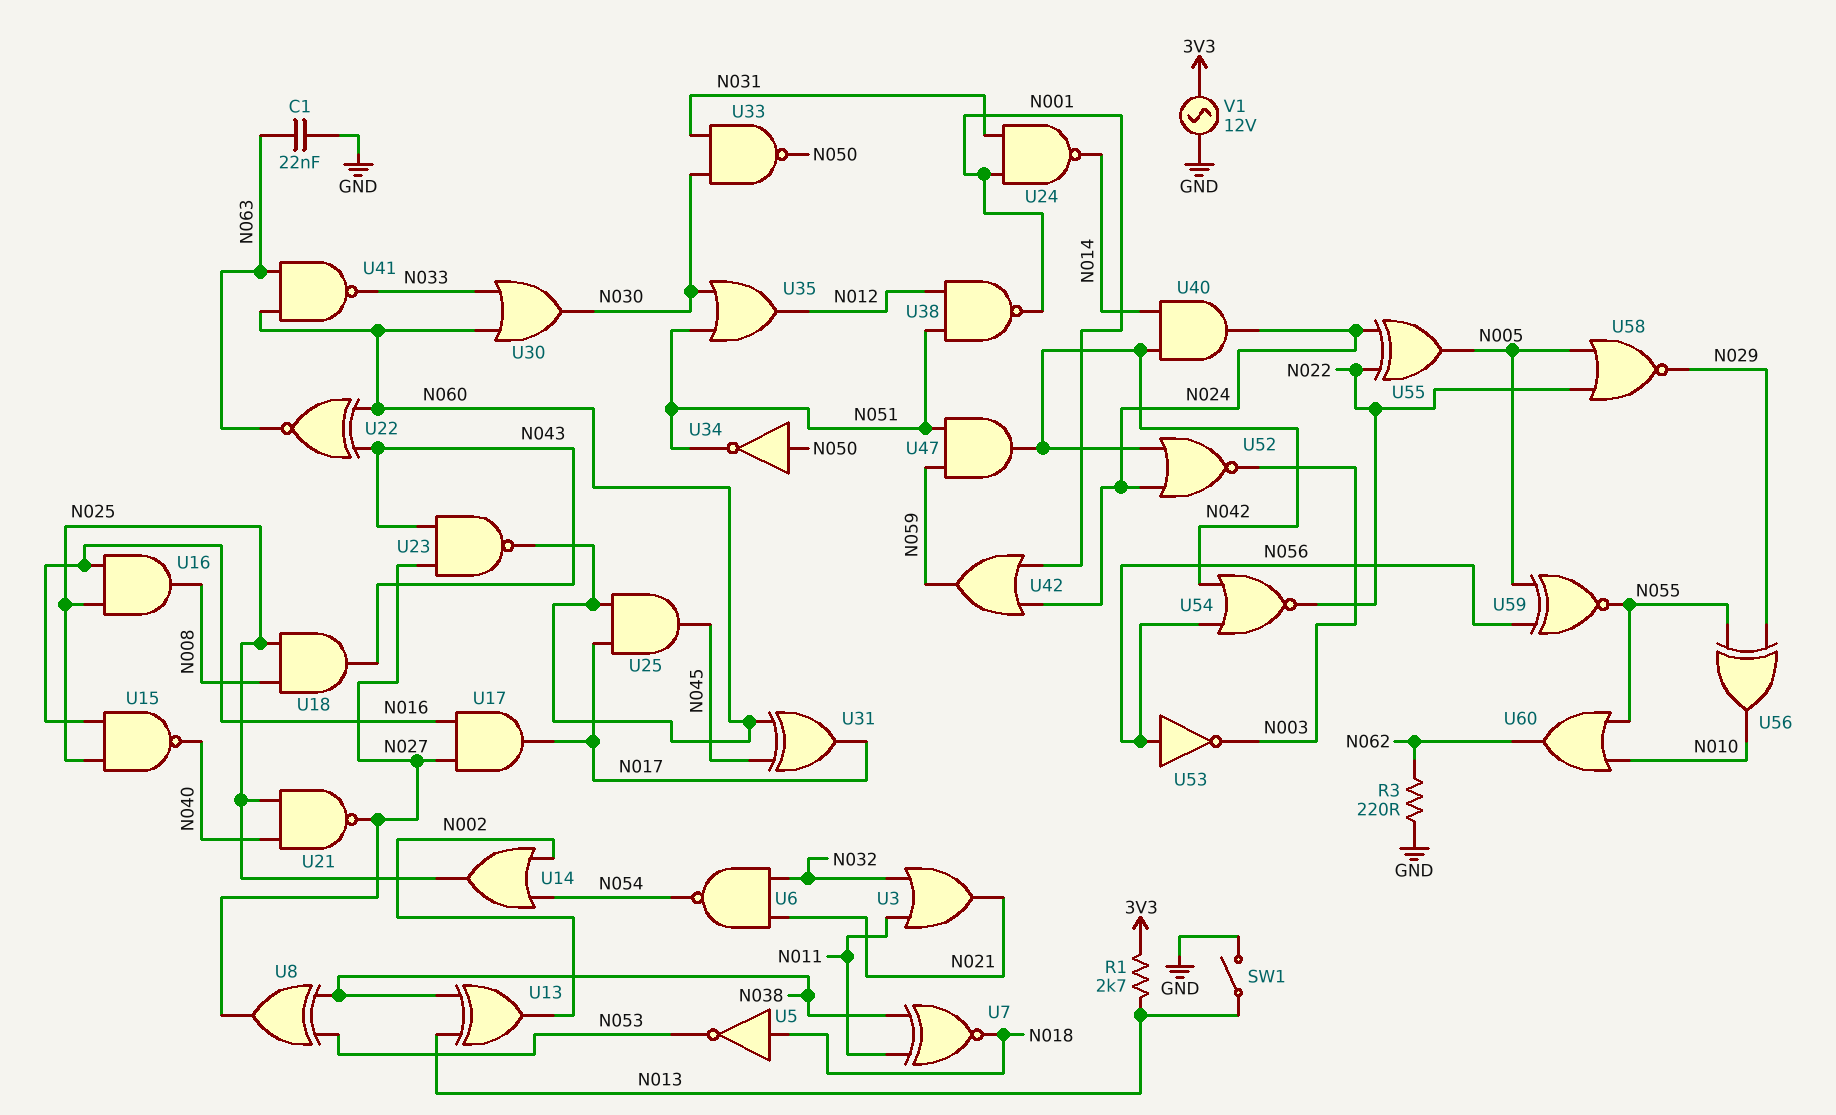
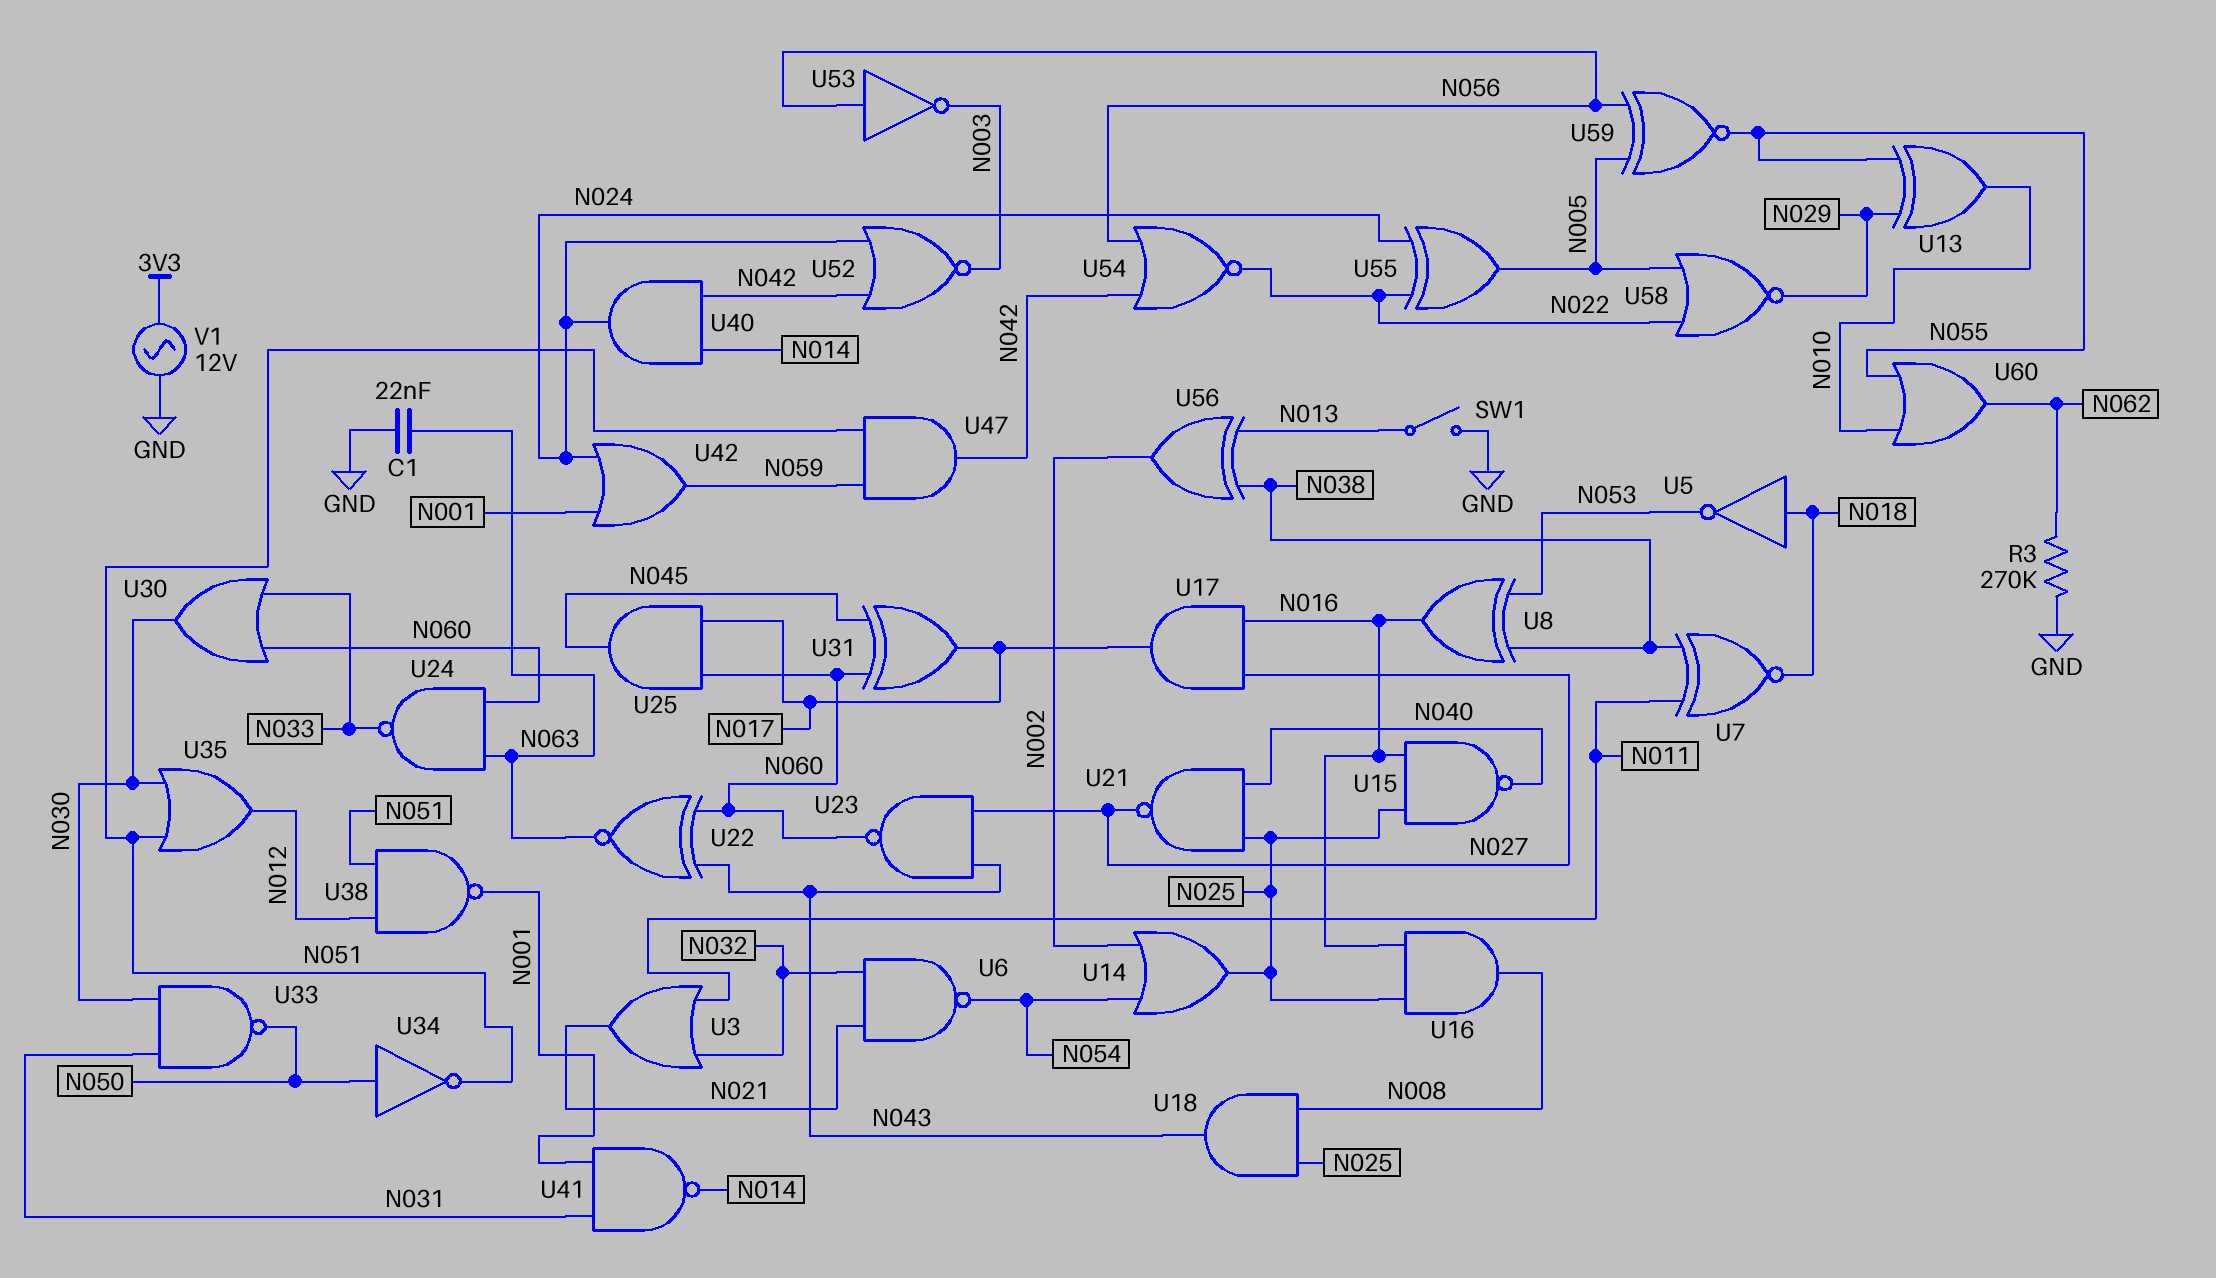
R1: 2.7k (3V3, N013) -> none
R3: 220 (GND, N062) -> 270k (GND, N062)
U8: XOR (in N038, in N053, out N027) -> XOR (in N038, in N053, out N016)
U13: XOR (in N013, in N038, out N002) -> XOR (in N029, in N055, out N010)
U24: NAND (in N001, in N031, out N014) -> NAND (in N060, in N063, out N033)
U41: NAND (in N060, in N063, out N033) -> NAND (in N001, in N031, out N014)
U56: XOR (in N029, in N055, out N010) -> XOR (in N013, in N038, out N002)

